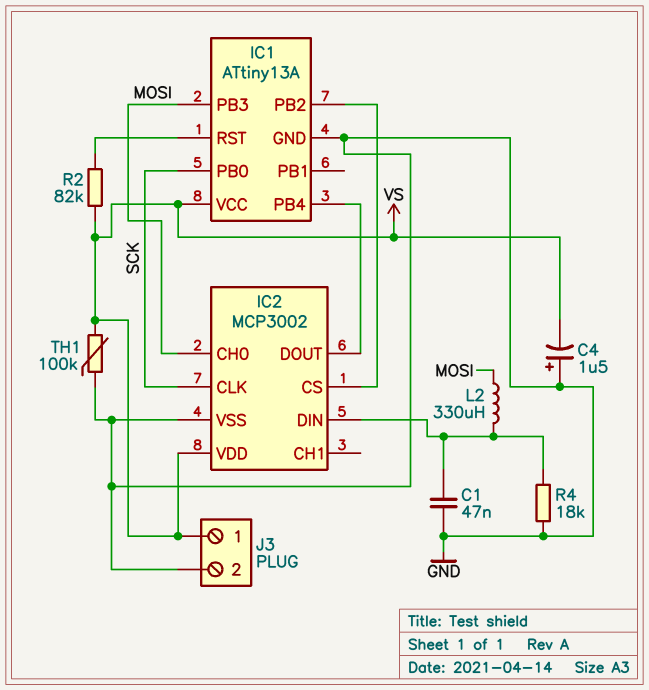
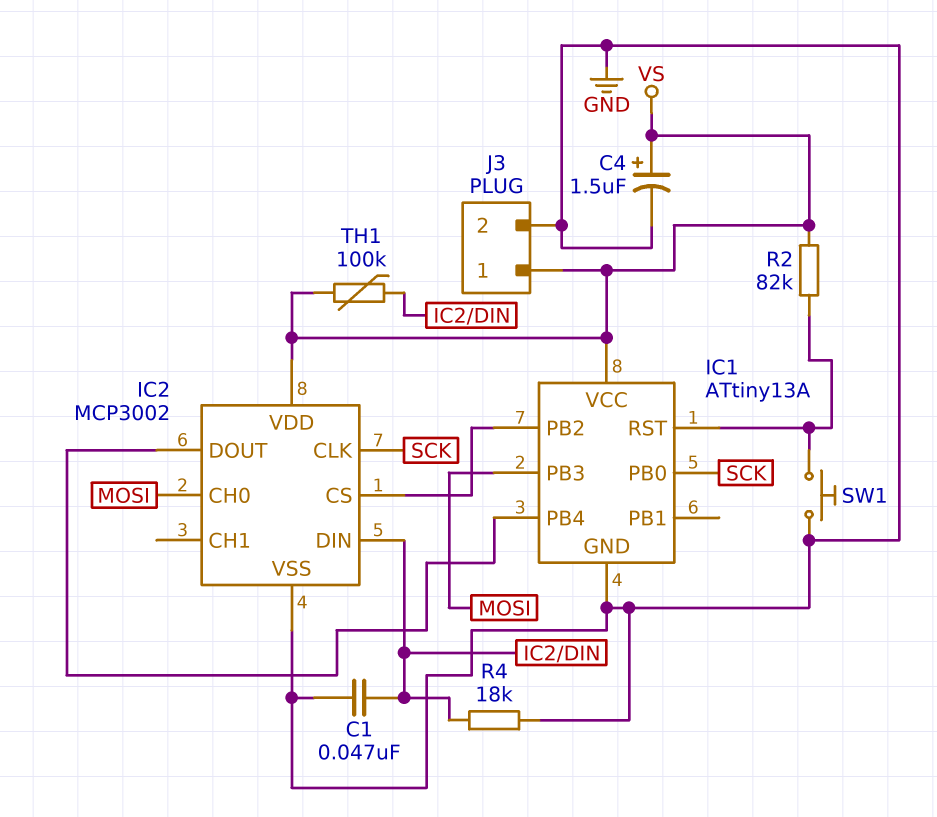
C4: 1.5uF (plus GND, minus VS) -> 1.5uF (plus VS, minus GND)
L2: 330uH (IC2/DIN, MOSI) -> none
SW1: none -> button (GND, IC1/RST)
TH1: 100k (GND, VS) -> 100k (IC2/DIN, VS)

